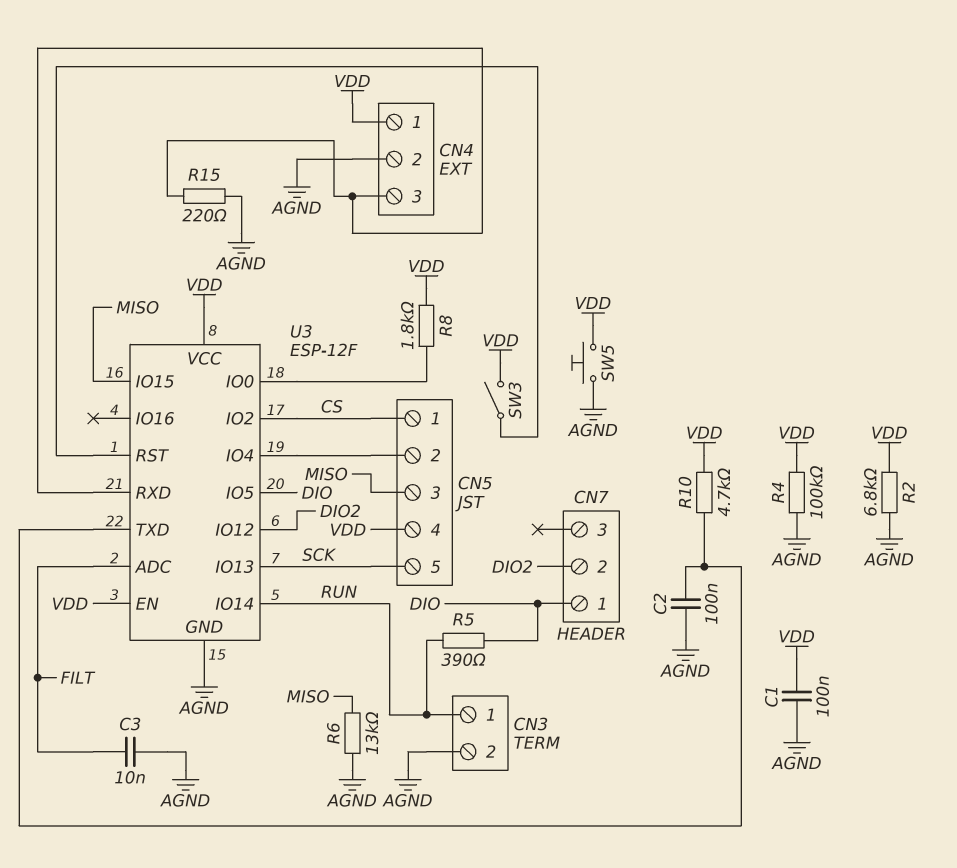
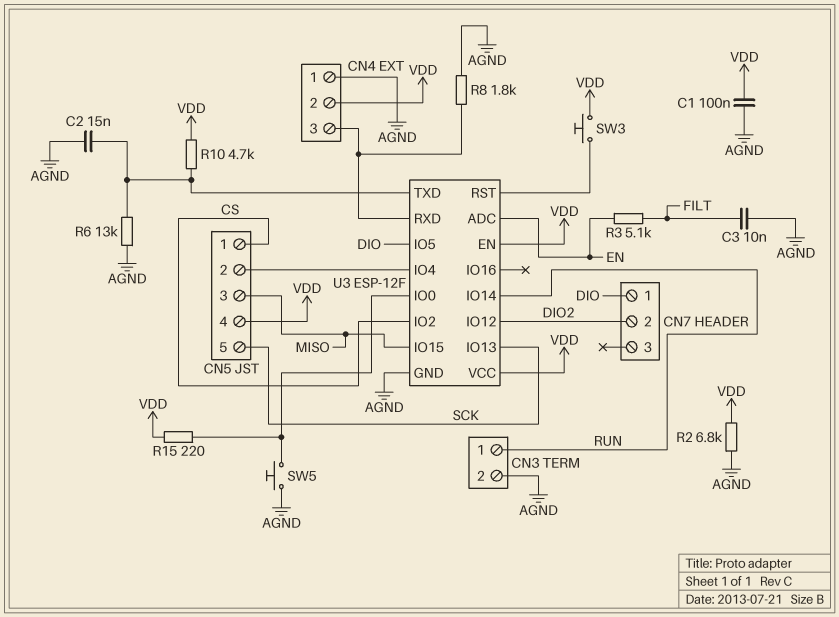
C2: 100nF (AGND, U3/TXD) -> 15nF (AGND, U3/TXD)
CN4 pin 1: VDD -> AGND
CN4 pin 2: AGND -> VDD
R3: none -> 5.1k (EN, FILT)
R4: 100k (AGND, VDD) -> none
R5: 390 (DIO, RUN) -> none
R6: 13k (AGND, MISO) -> 13k (AGND, U3/TXD)
R8: 1.8k (U3/IO0, VDD) -> 1.8k (AGND, CN4/3)
R15: 220 (AGND, CN4/3) -> 220 (U3/IO0, VDD)
SW3: switch (U3/RST, VDD) -> button (U3/RST, VDD)
SW5: button (AGND, VDD) -> button (AGND, U3/IO0)
U3 pin ADC: FILT -> EN

